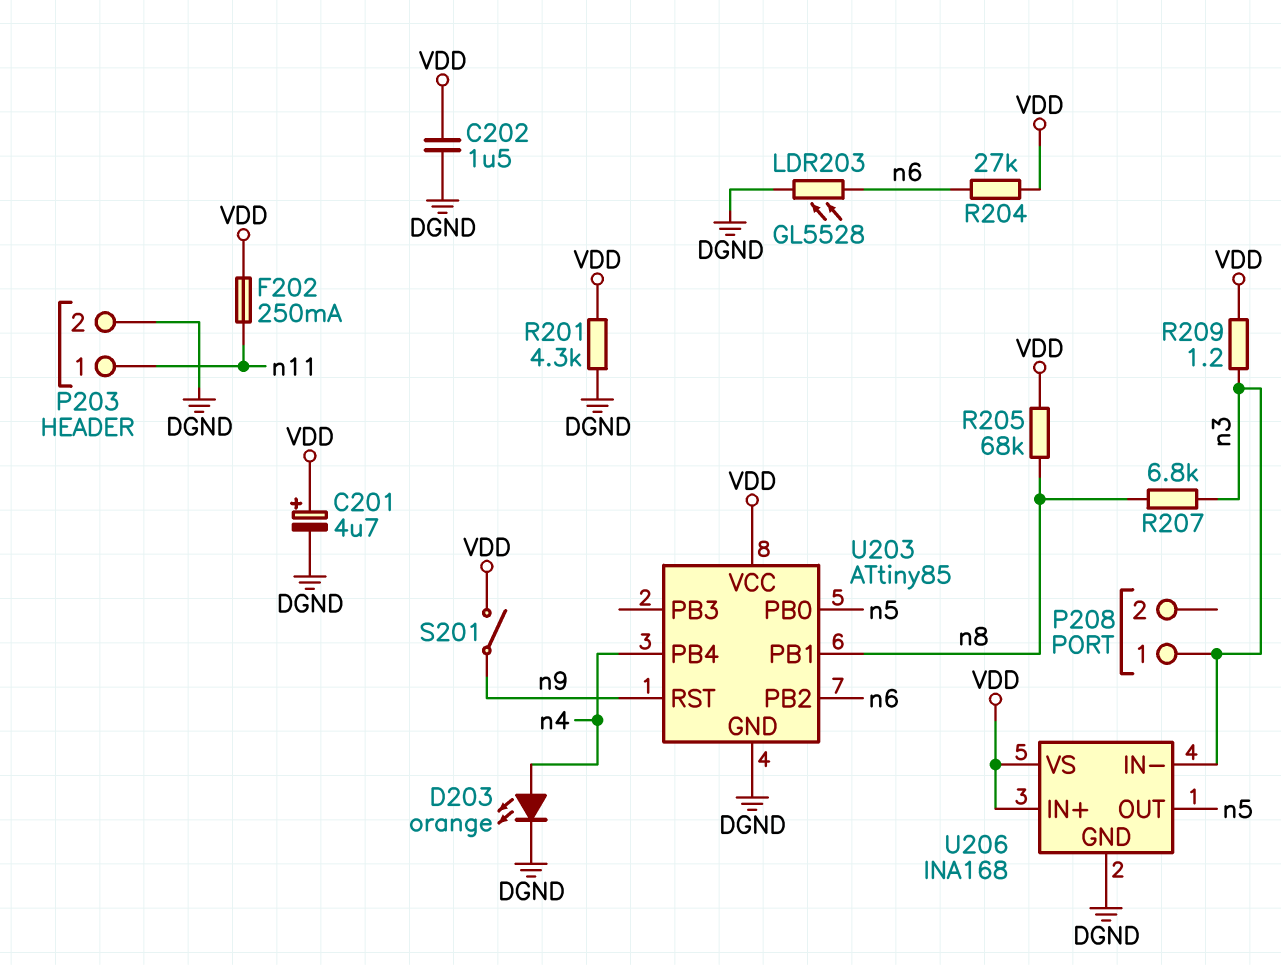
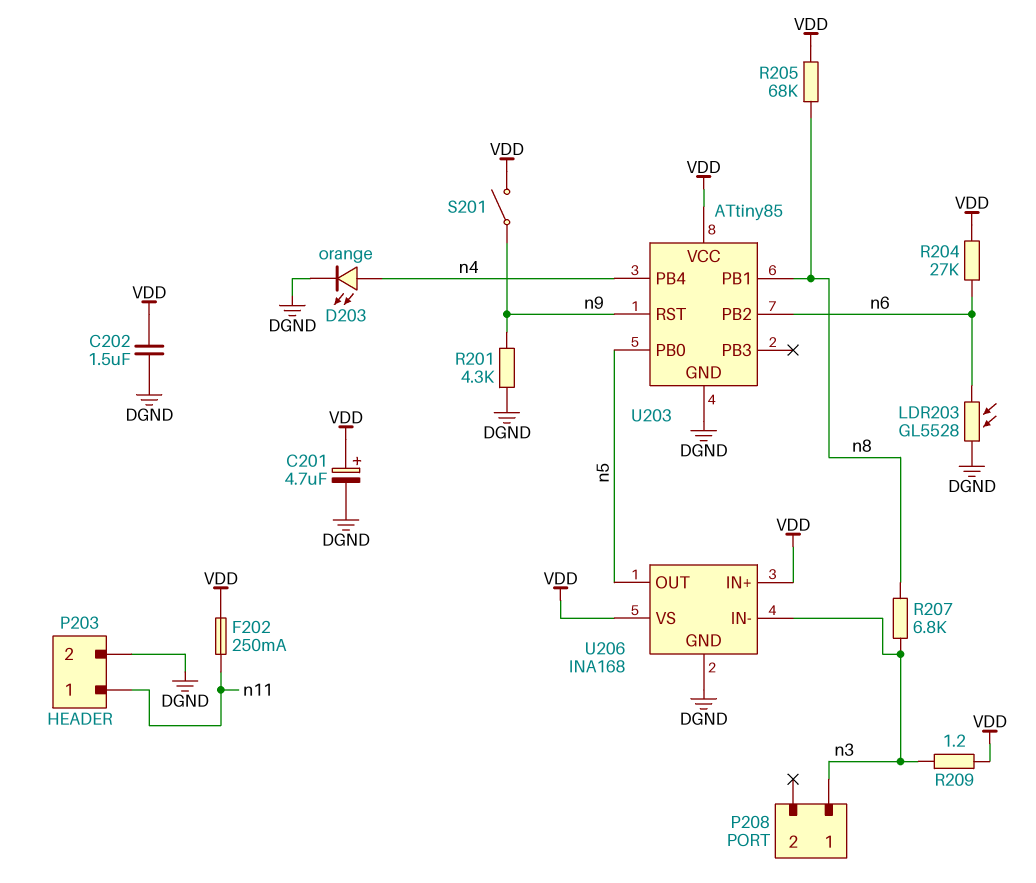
R201: 4.3k (DGND, VDD) -> 4.3k (DGND, n9)

